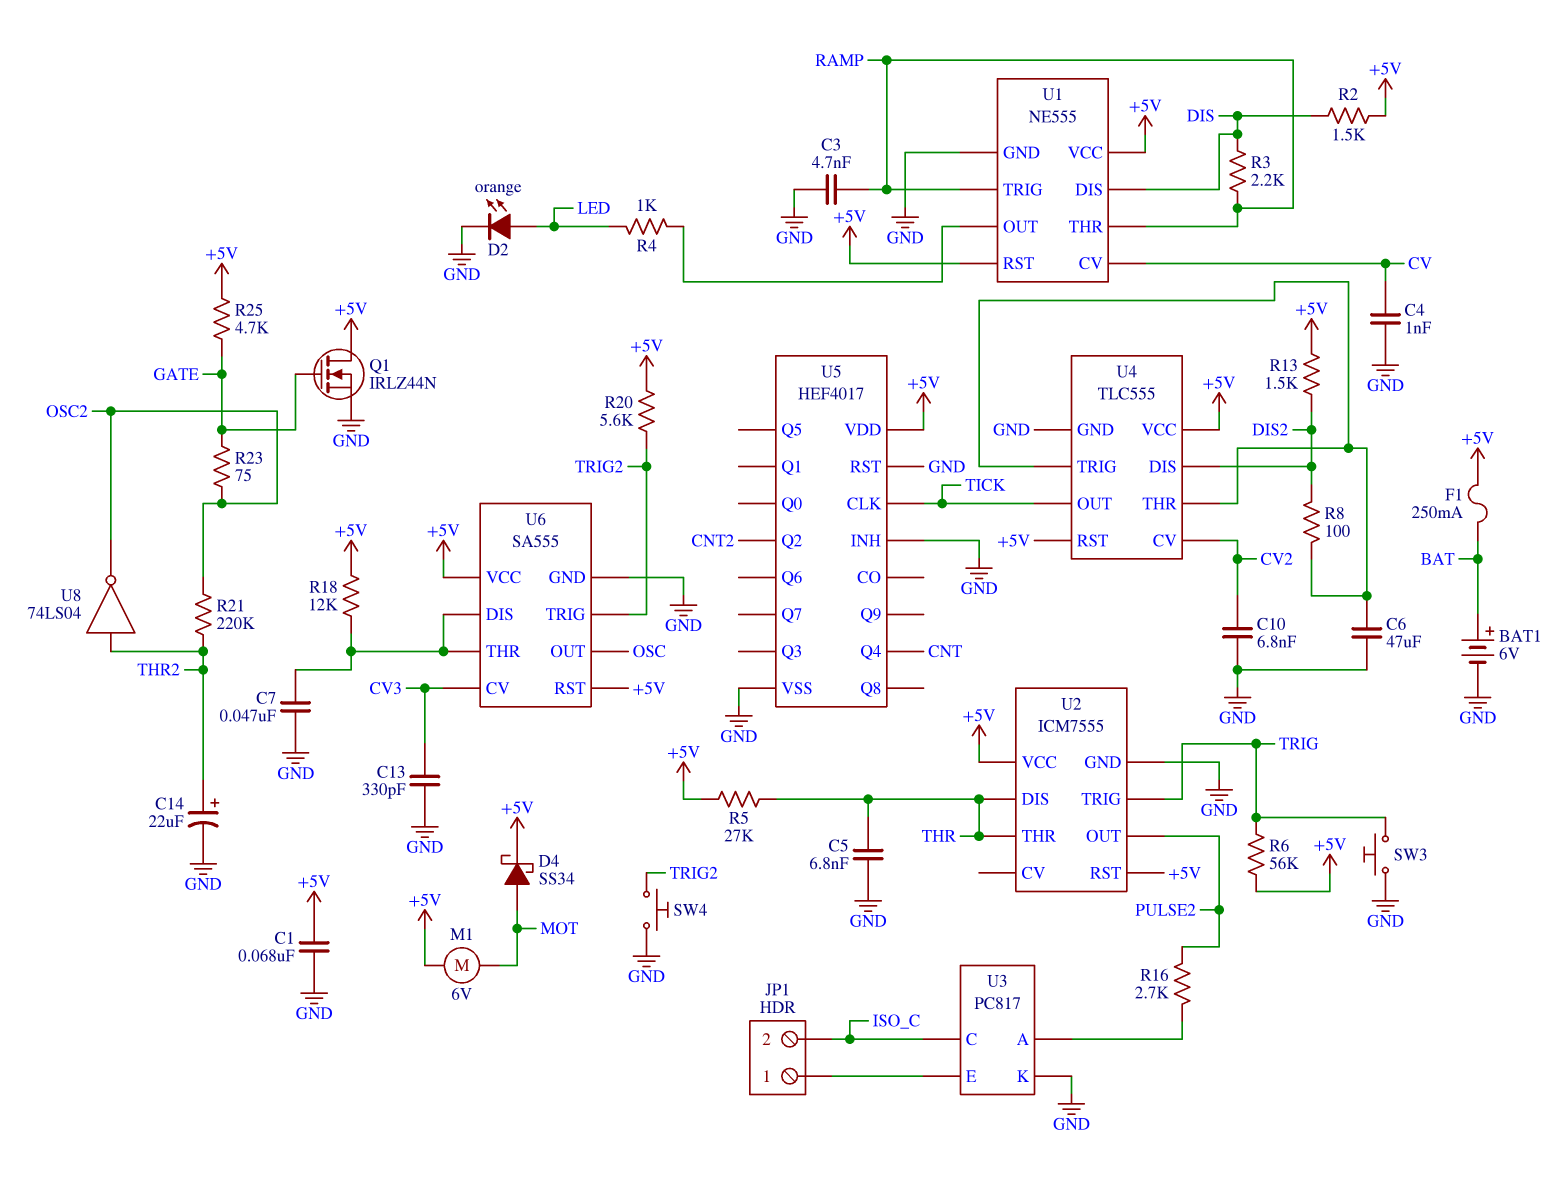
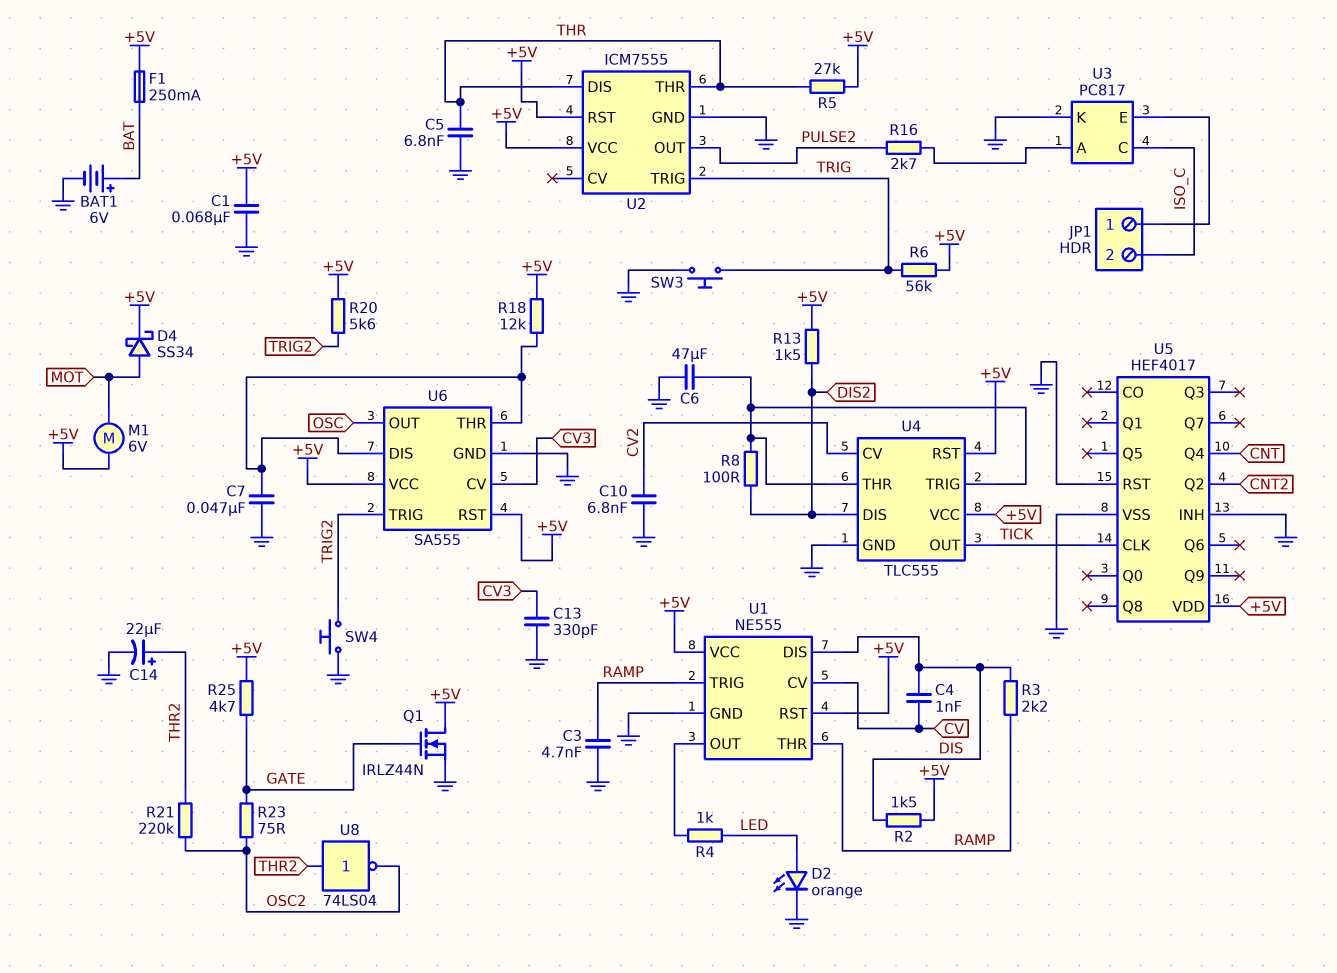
C4: 1nF (CV, GND) -> 1nF (CV, DIS)

